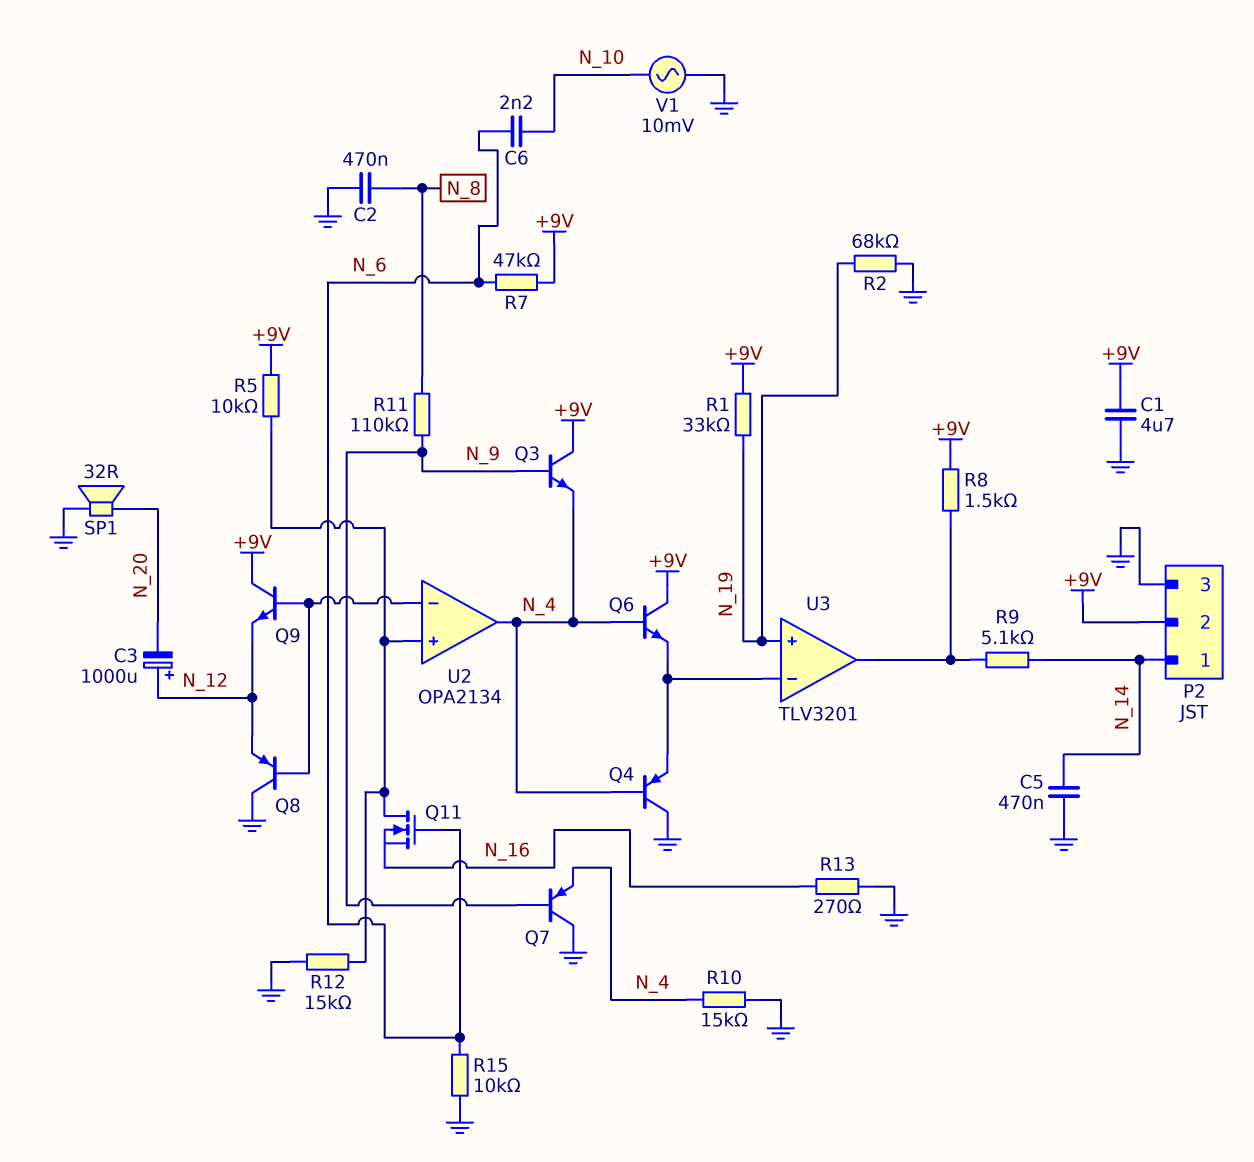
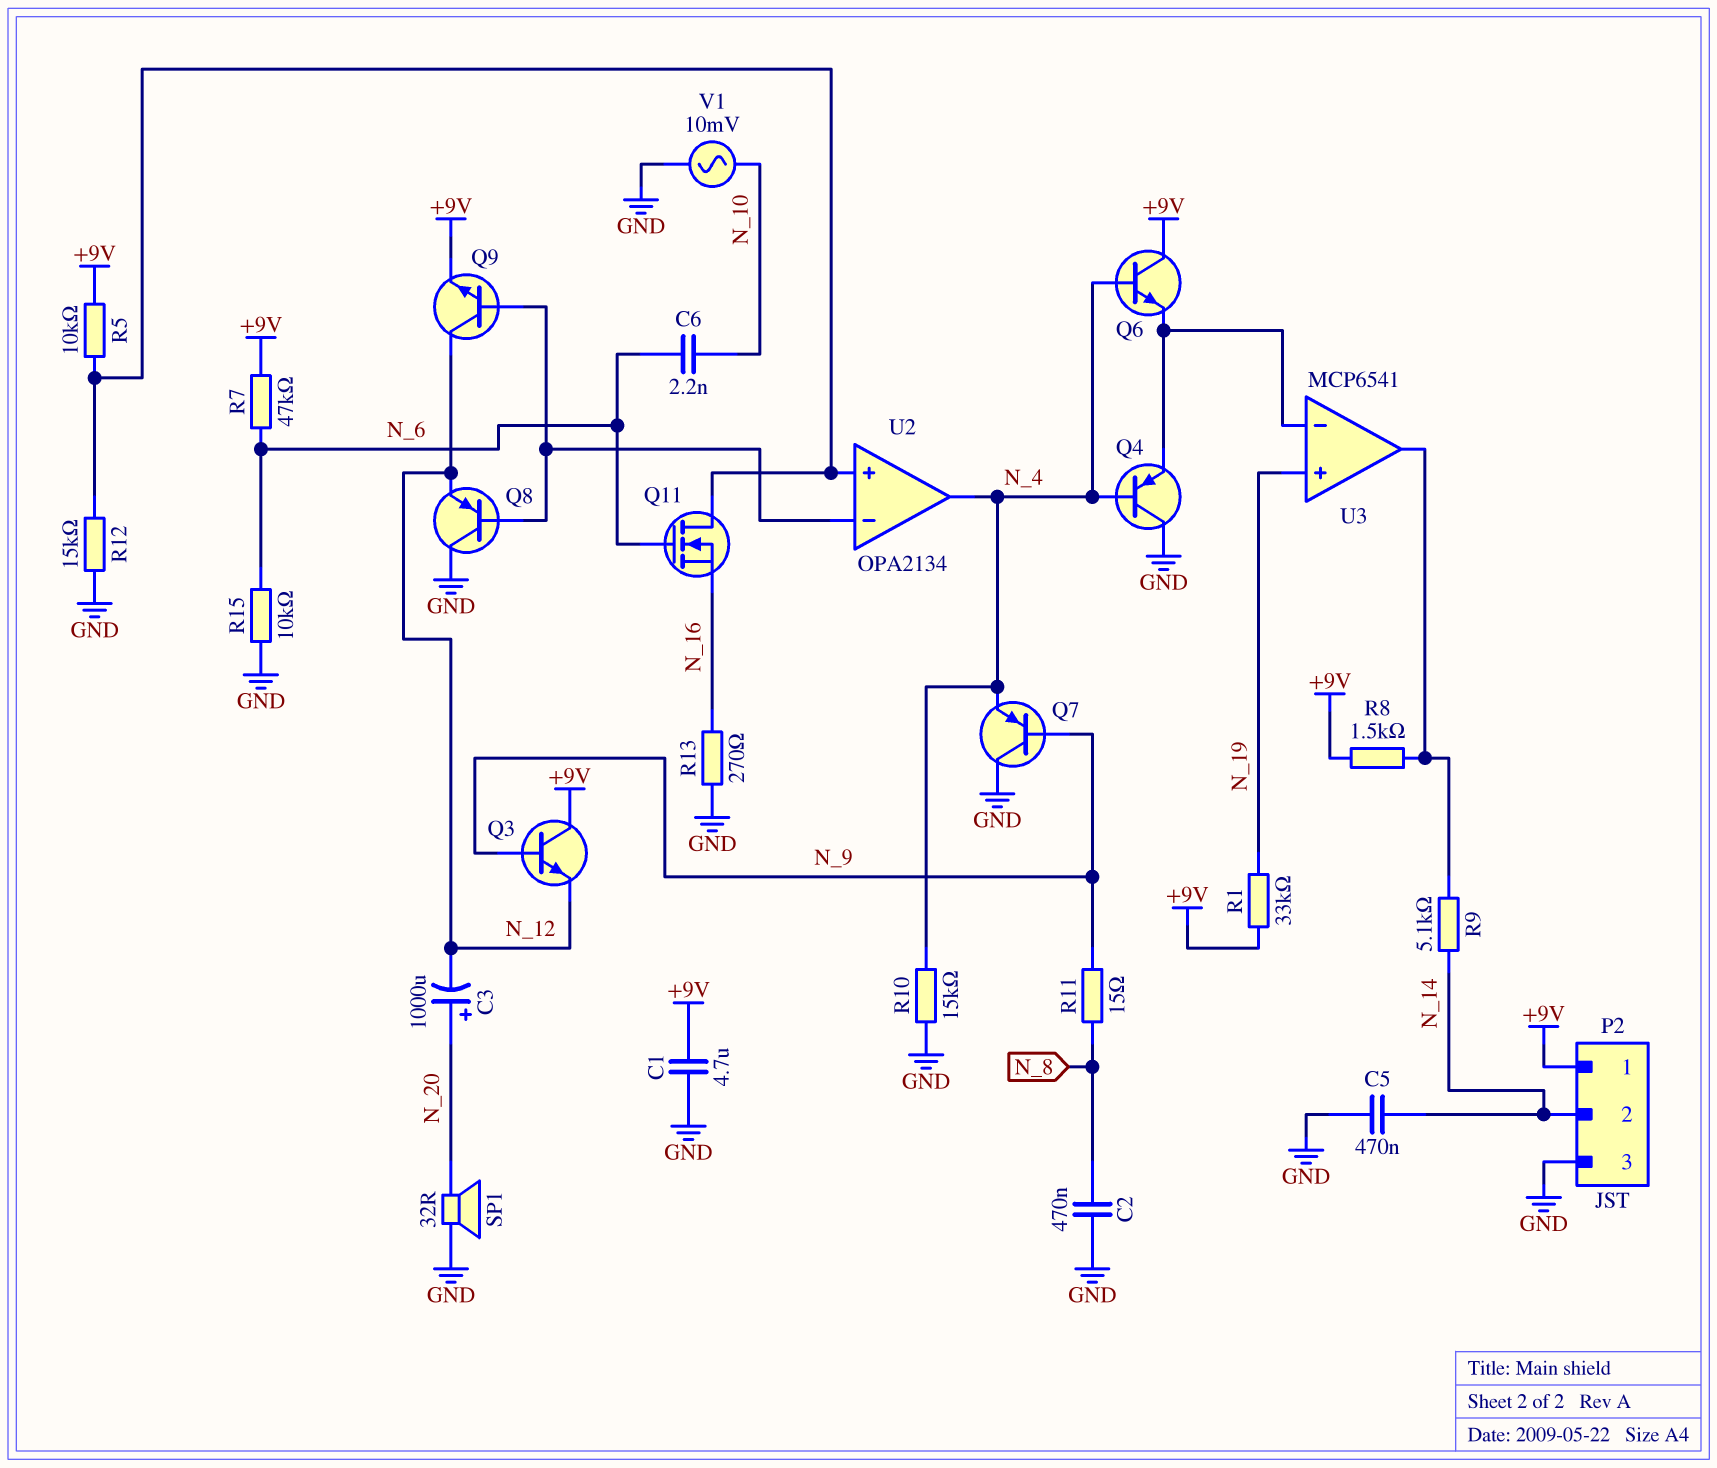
C3: 1000uF (plus N_12, minus N_20) -> 1000uF (plus N_20, minus N_12)
P2 pin 1: N_14 -> +9V
P2 pin 2: +9V -> N_14
Q3: NPN (B N_9, C +9V, E N_4) -> NPN (B N_9, C +9V, E N_12)
Q9: NPN (B U2/in-, C +9V, E N_12) -> NPN (B U2/in-, C N_12, E +9V)
R2: 68k (GND, N_19) -> none
R11: 110k (N_8, N_9) -> 15 (N_8, N_9)
U3: TLV3201 -> MCP6541

